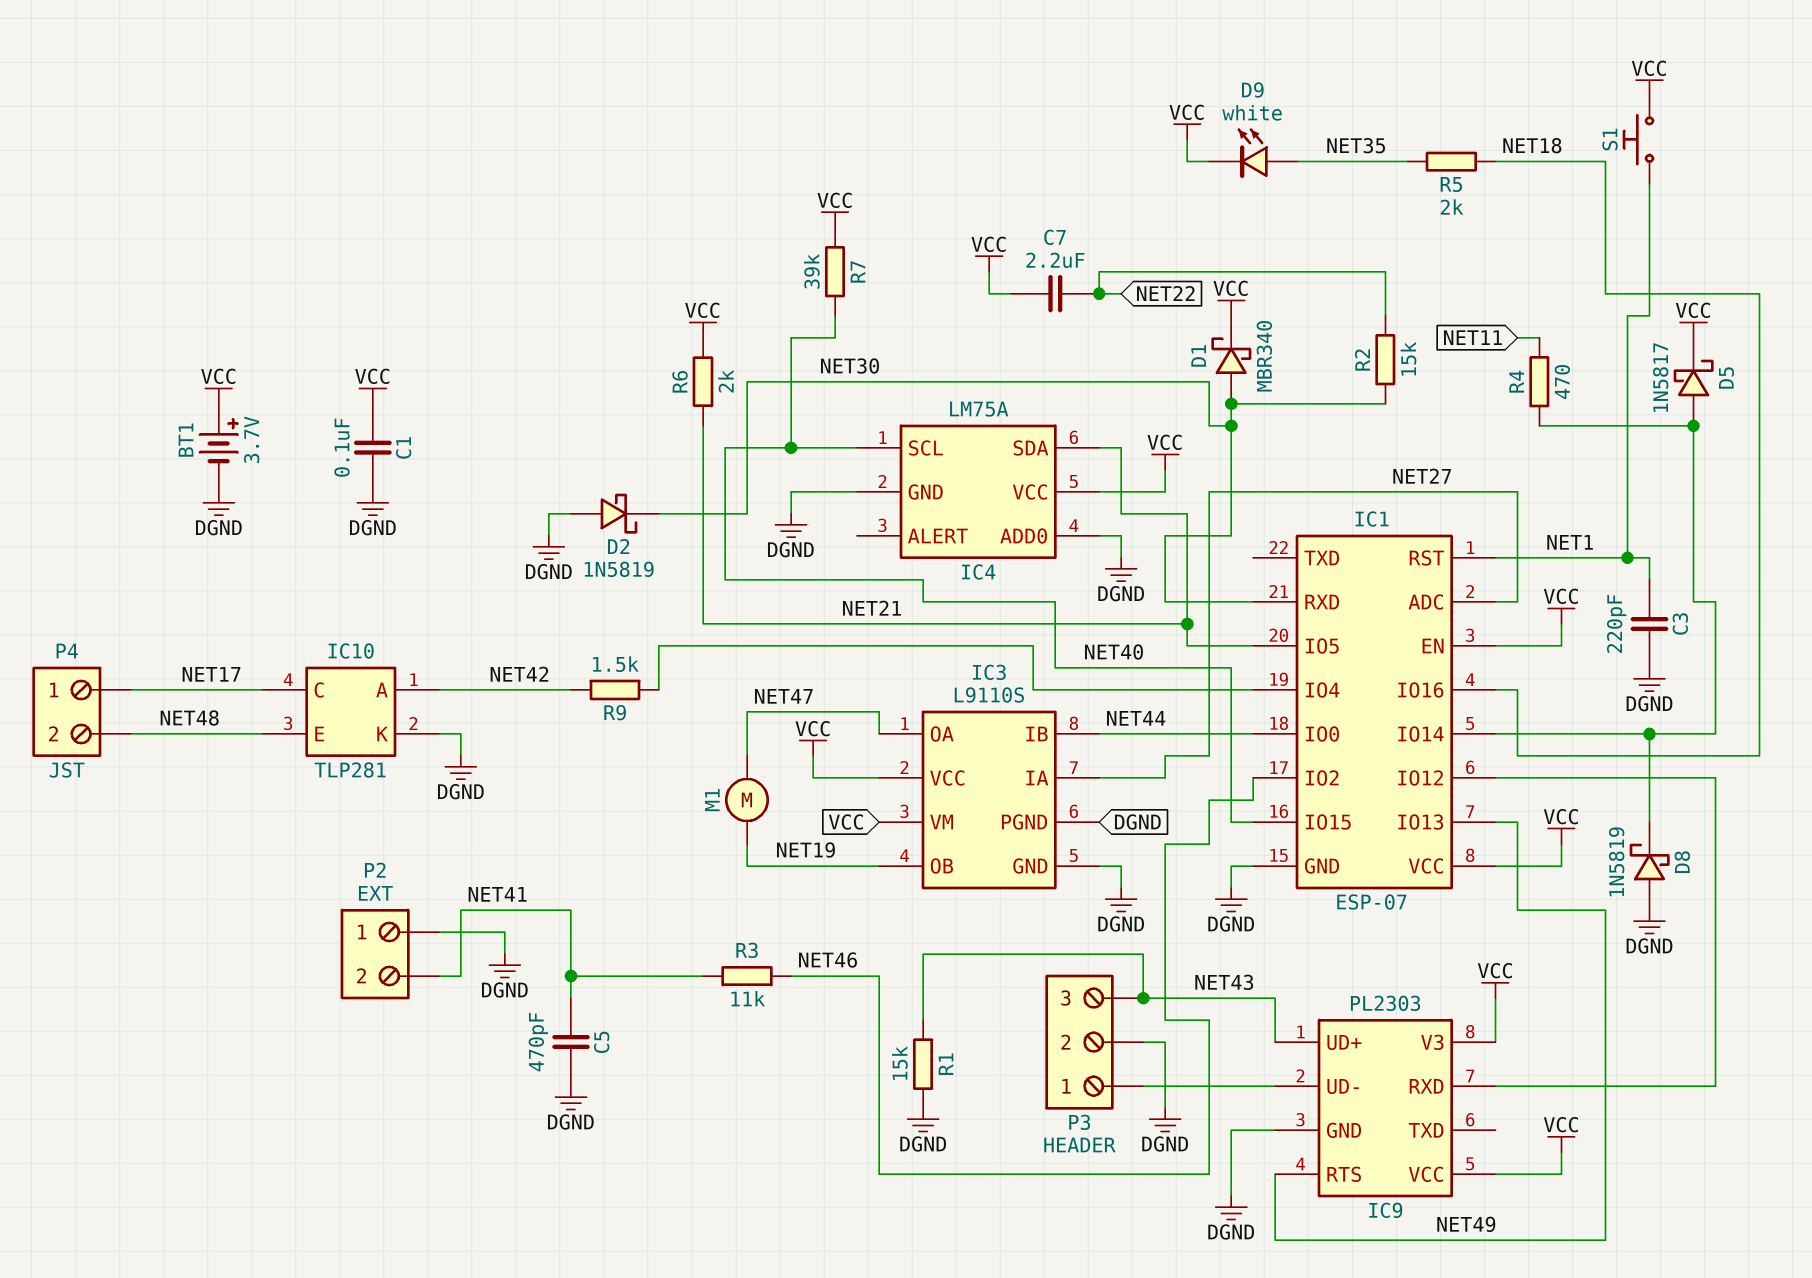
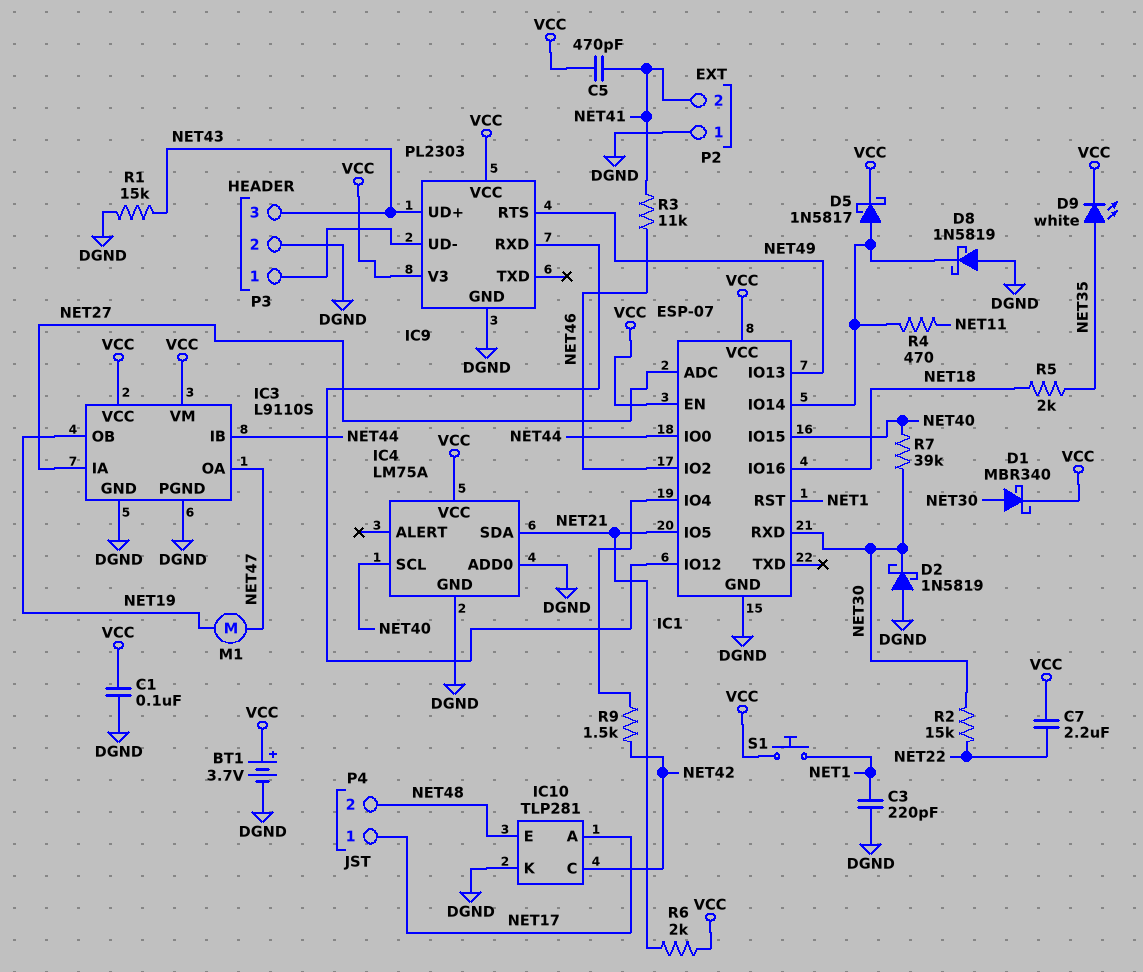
C5: 470pF (DGND, NET41) -> 470pF (NET41, VCC)
IC10 pin A: NET42 -> NET17
IC10 pin C: NET17 -> NET42
R7: 39k (NET40, VCC) -> 39k (NET30, NET40)

